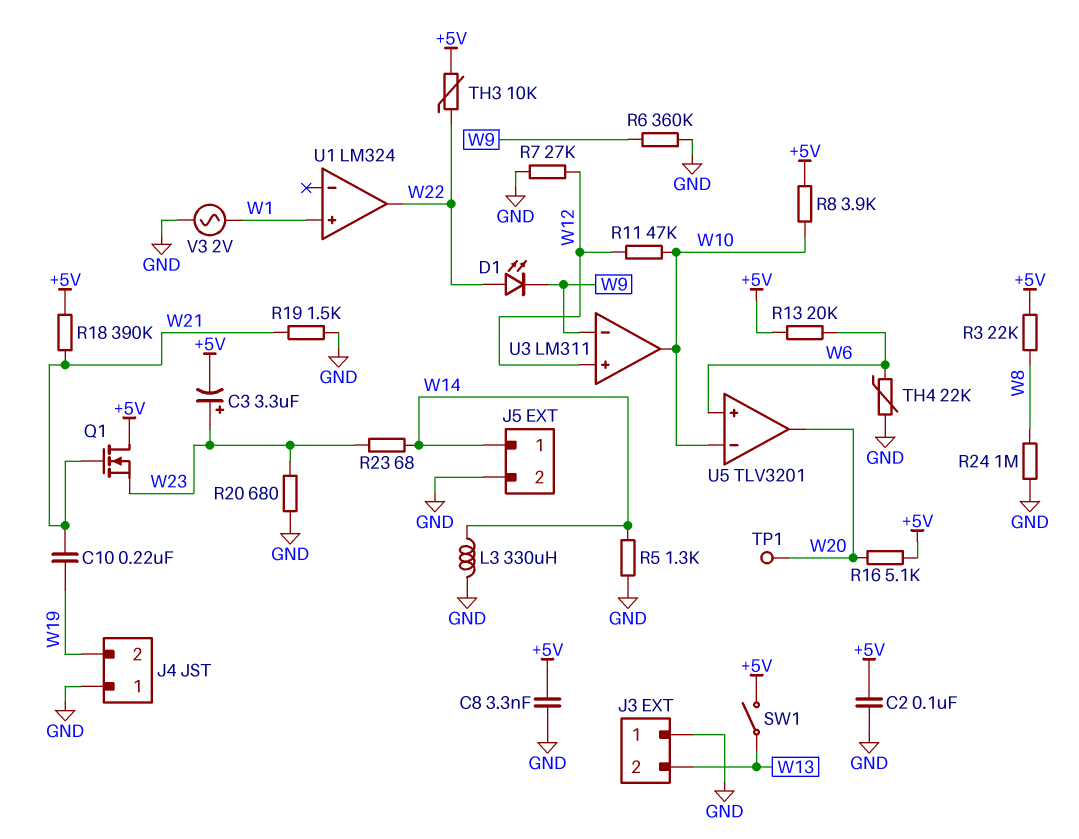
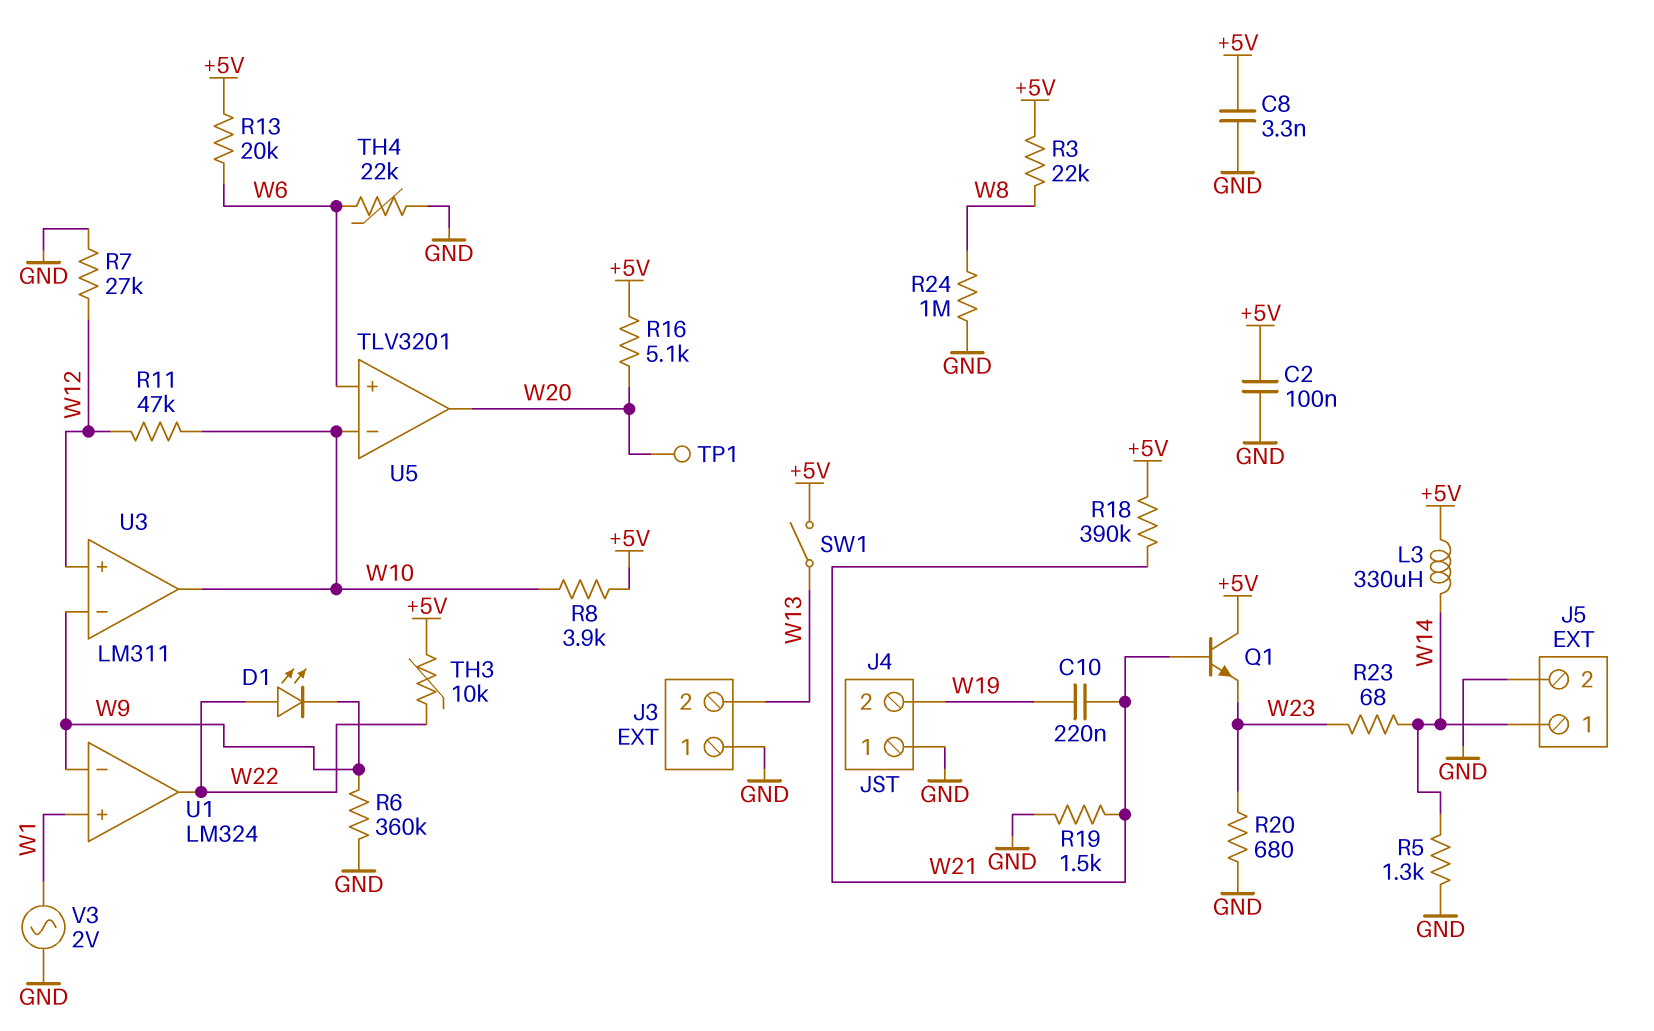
C3: 3.3uF (plus W23, minus +5V) -> none
L3: 330uH (GND, W14) -> 330uH (+5V, W14)
Q1: NMOS (G W21, D +5V, S W23) -> NPN (B W21, C +5V, E W23)
U1 pin in-: none -> W9

